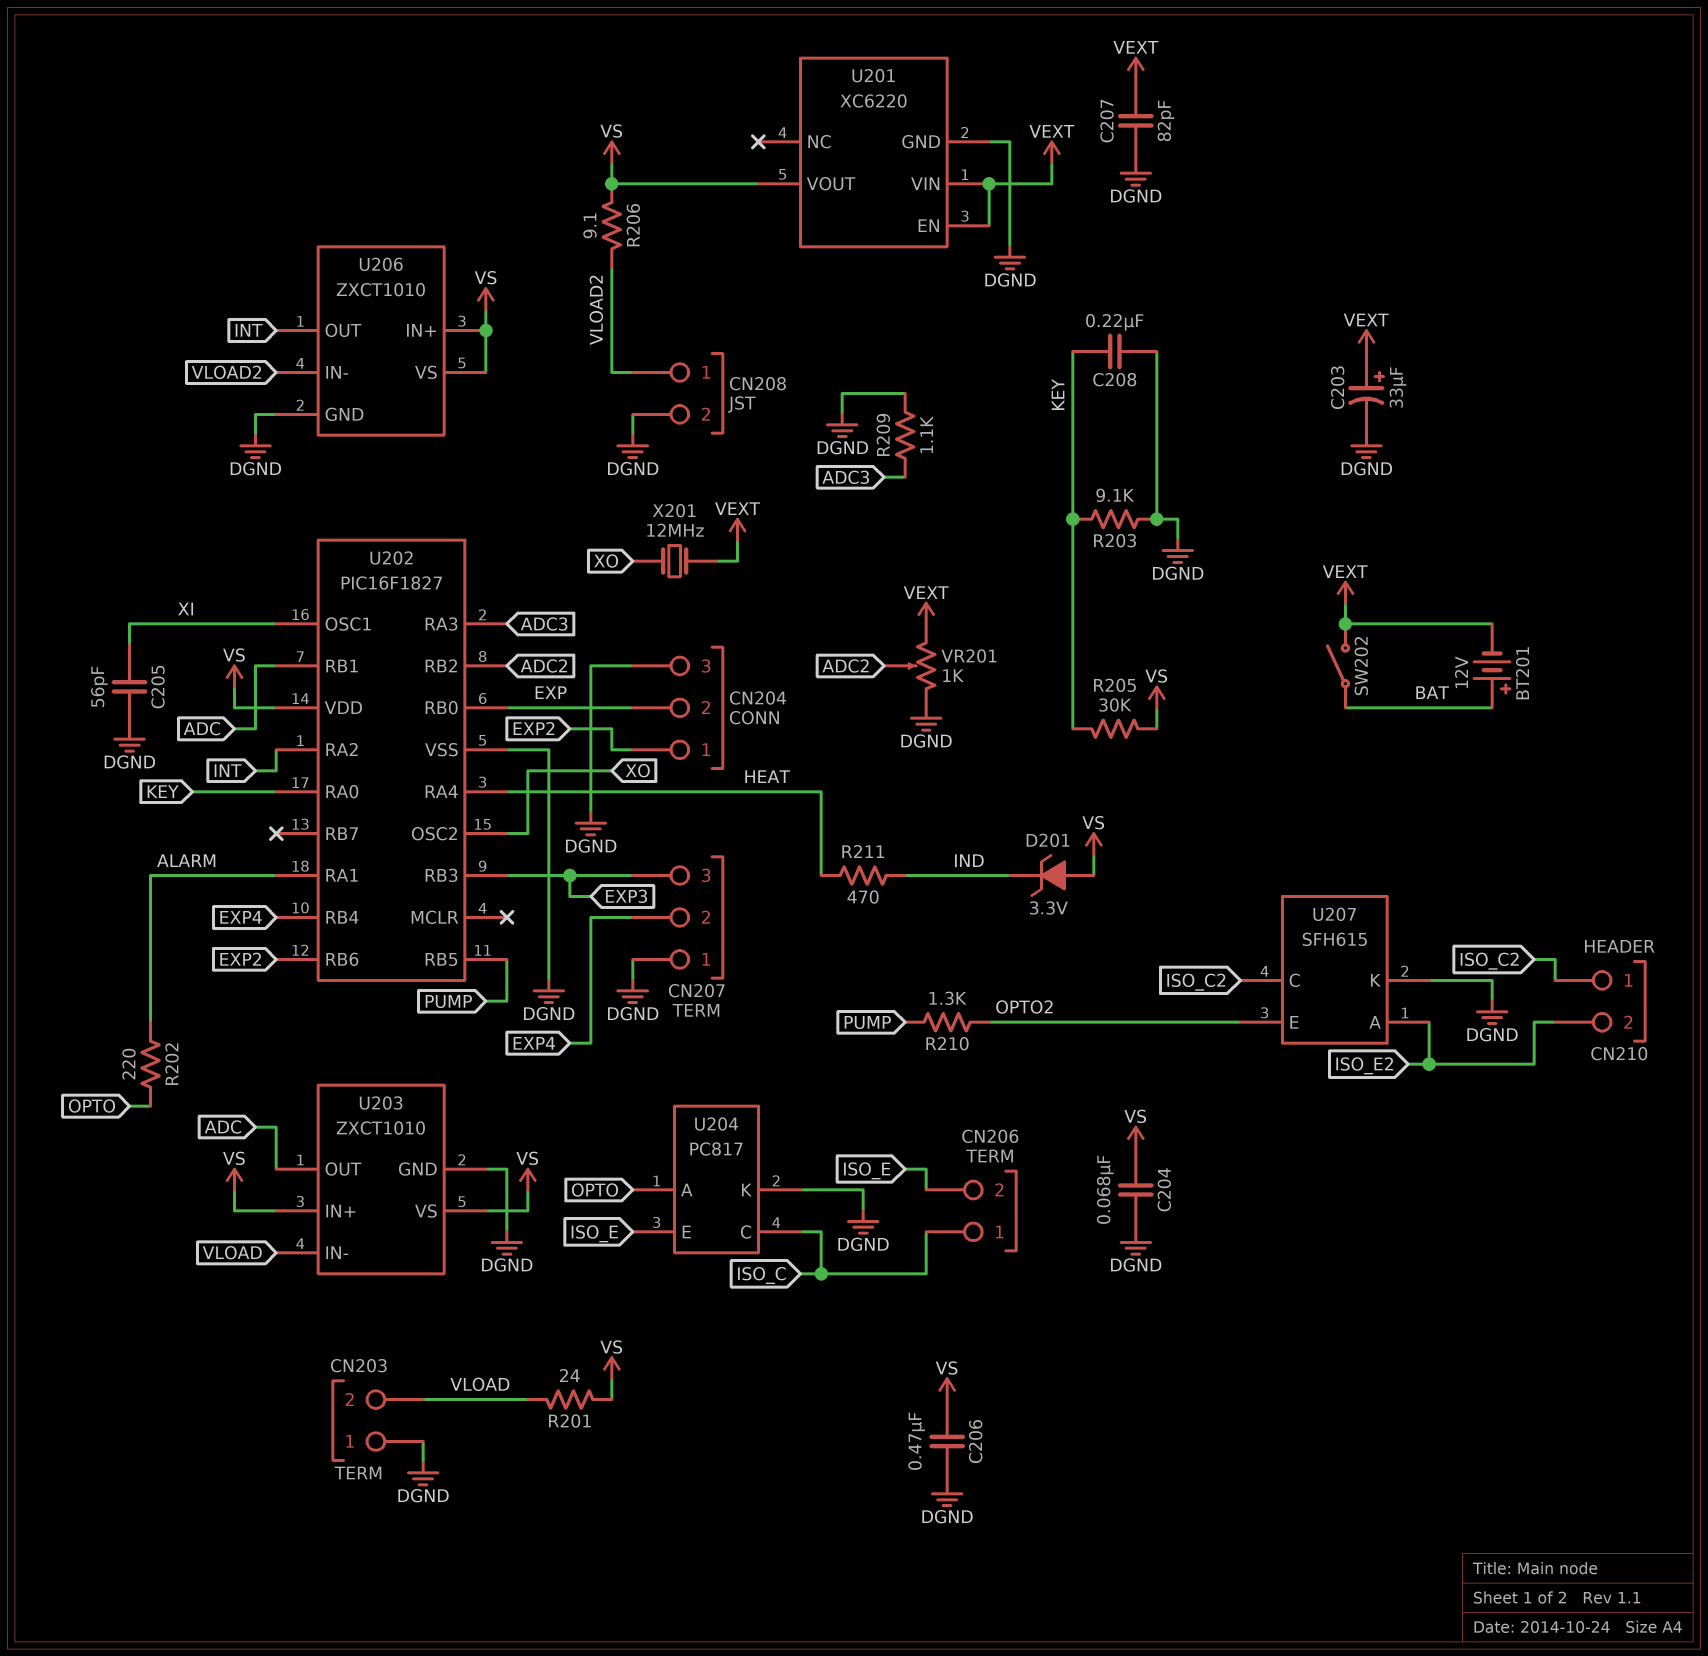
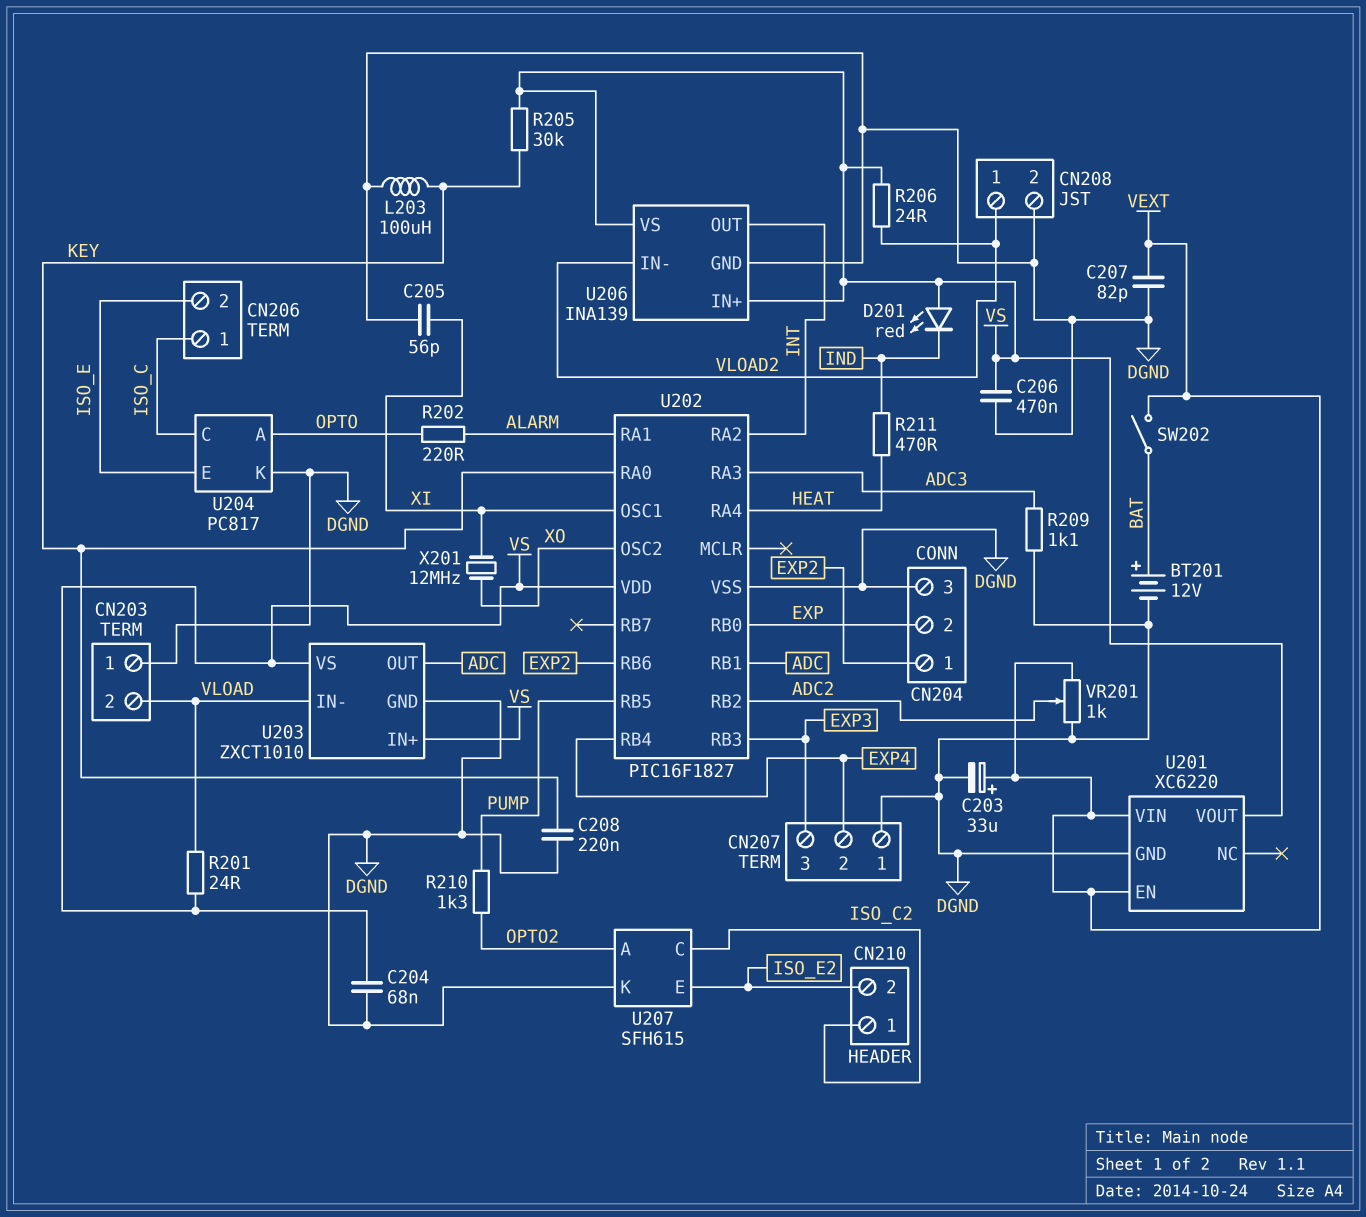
BT201: 12V (plus BAT, minus VEXT) -> 12V (plus BAT, minus DGND)
D201: zener 3.3V (A VS, K IND) -> LED red (A VS, K IND)
L203: none -> 100uH (DGND, KEY)
R203: 9.1k (DGND, KEY) -> none
R206: 9.1 (VLOAD2, VS) -> 24 (VLOAD2, VS)
U206: ZXCT1010 -> INA139
U207 pin A: ISO_E2 -> OPTO2
U207 pin E: OPTO2 -> ISO_E2
X201: 12MHz (VEXT, XO) -> 12MHz (XI, XO)

